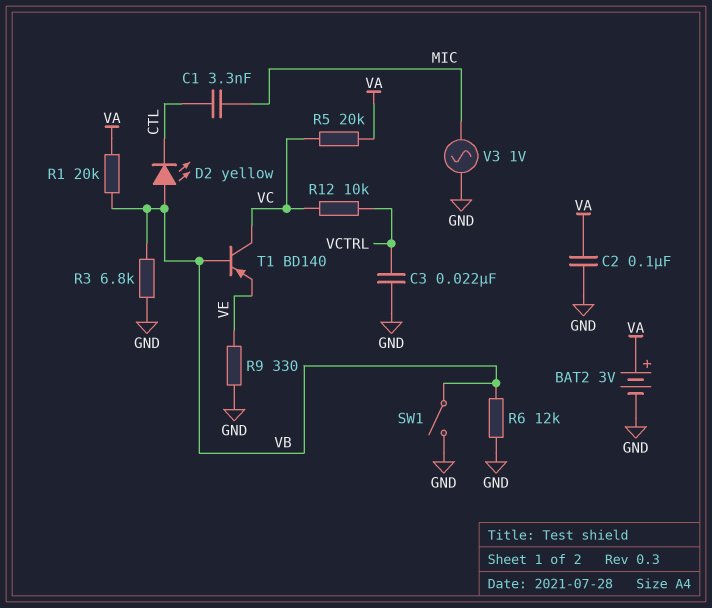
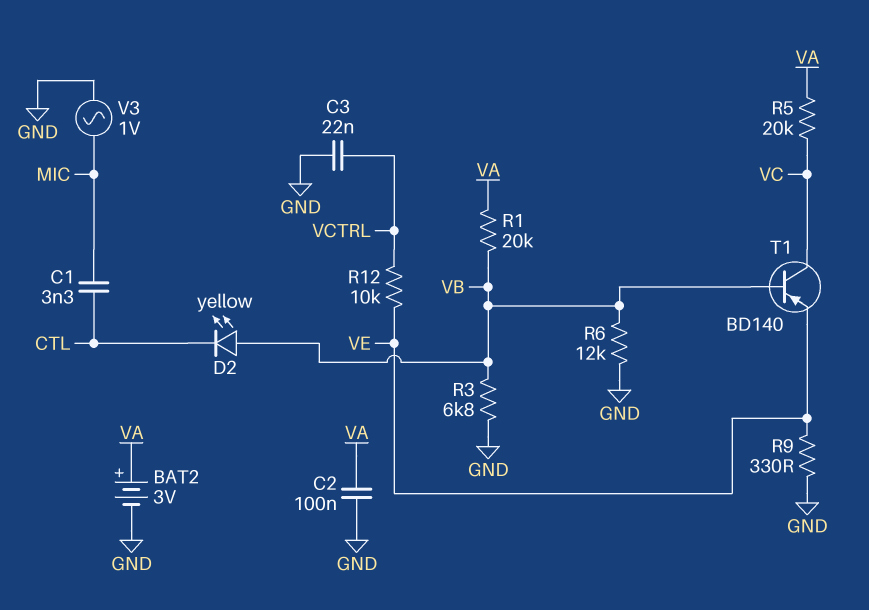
R12: 10k (VC, VCTRL) -> 10k (VCTRL, VE)
SW1: switch (GND, VB) -> none

